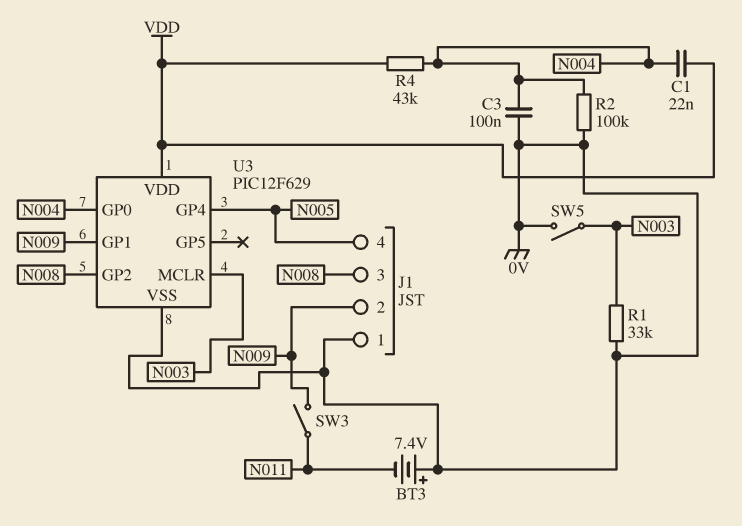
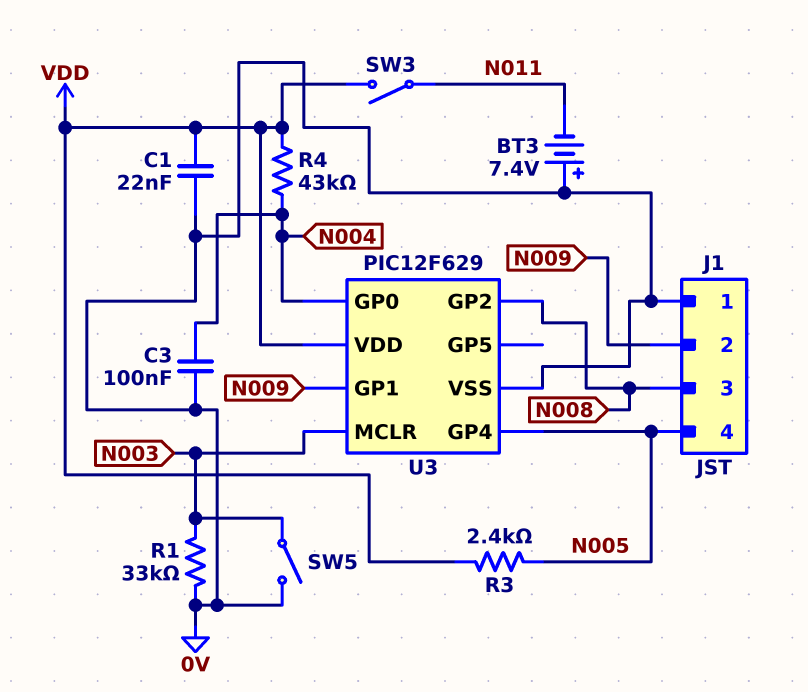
C1: 22nF (N004, VDD) -> 22nF (0V, VDD)
R2: 100k (0V, N004) -> none
R3: none -> 2.4k (N005, VDD)
SW3: switch (N009, N011) -> switch (N011, VDD)

